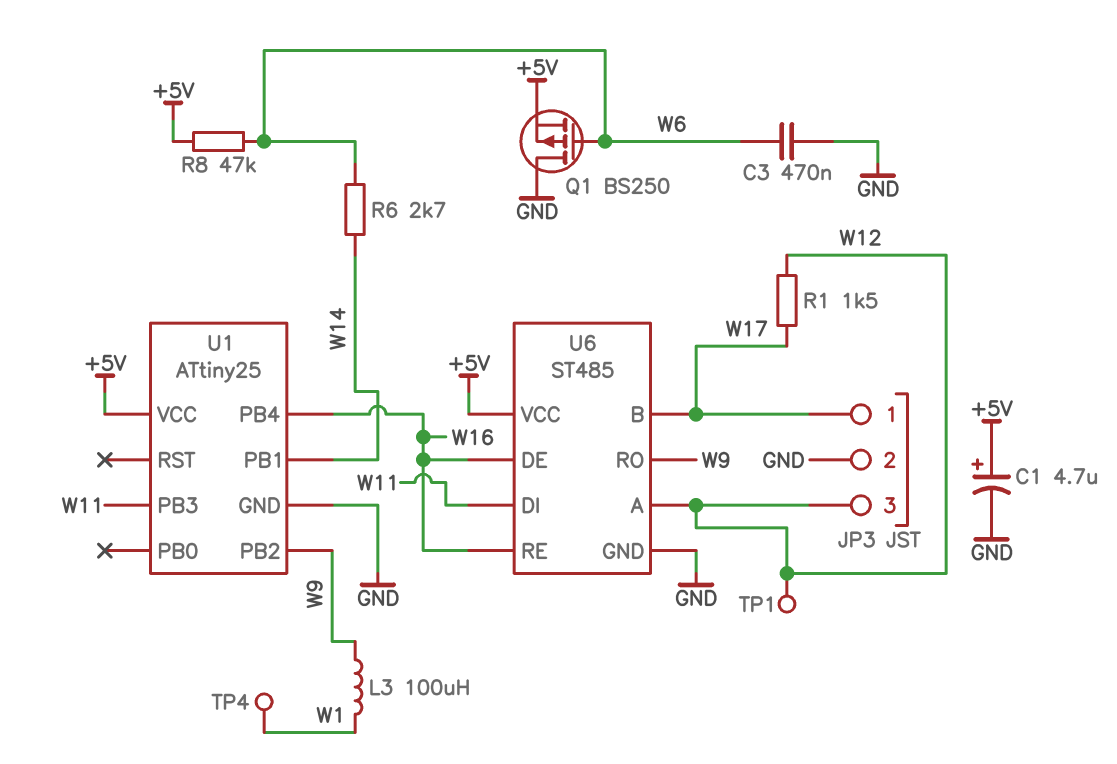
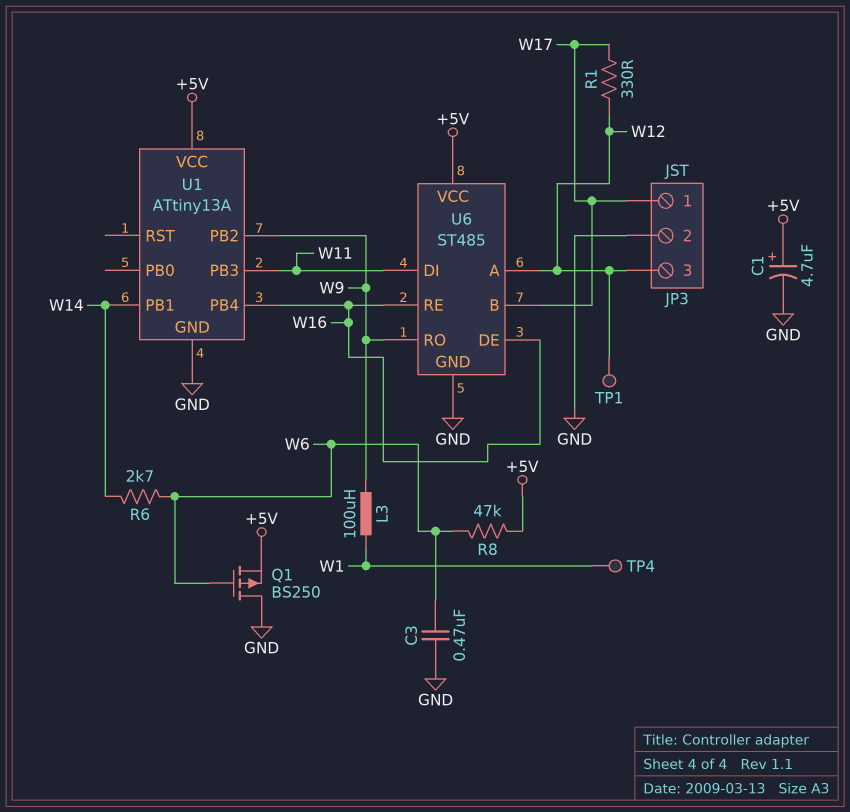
R1: 1.5k (W12, W17) -> 330 (W12, W17)
U1: ATtiny25 -> ATtiny13A

